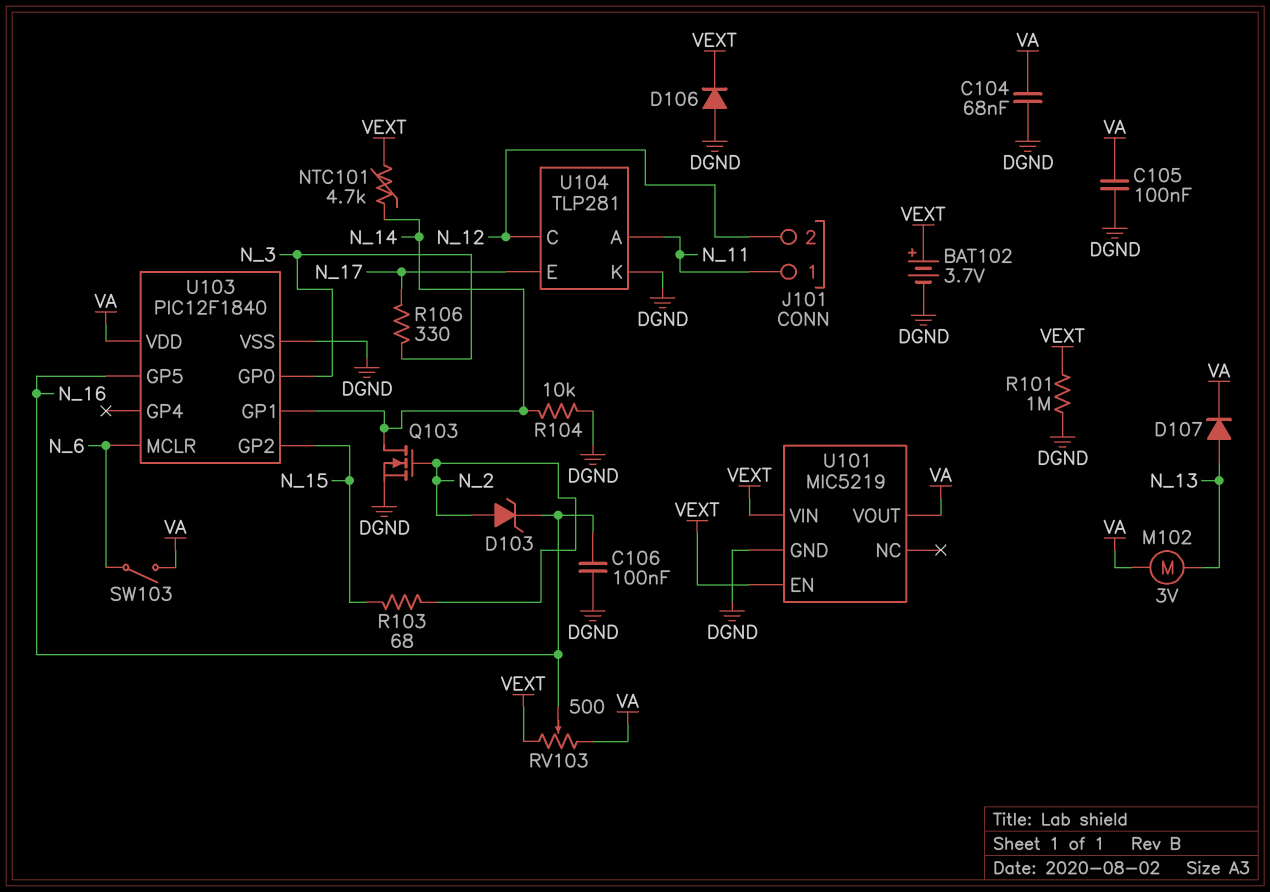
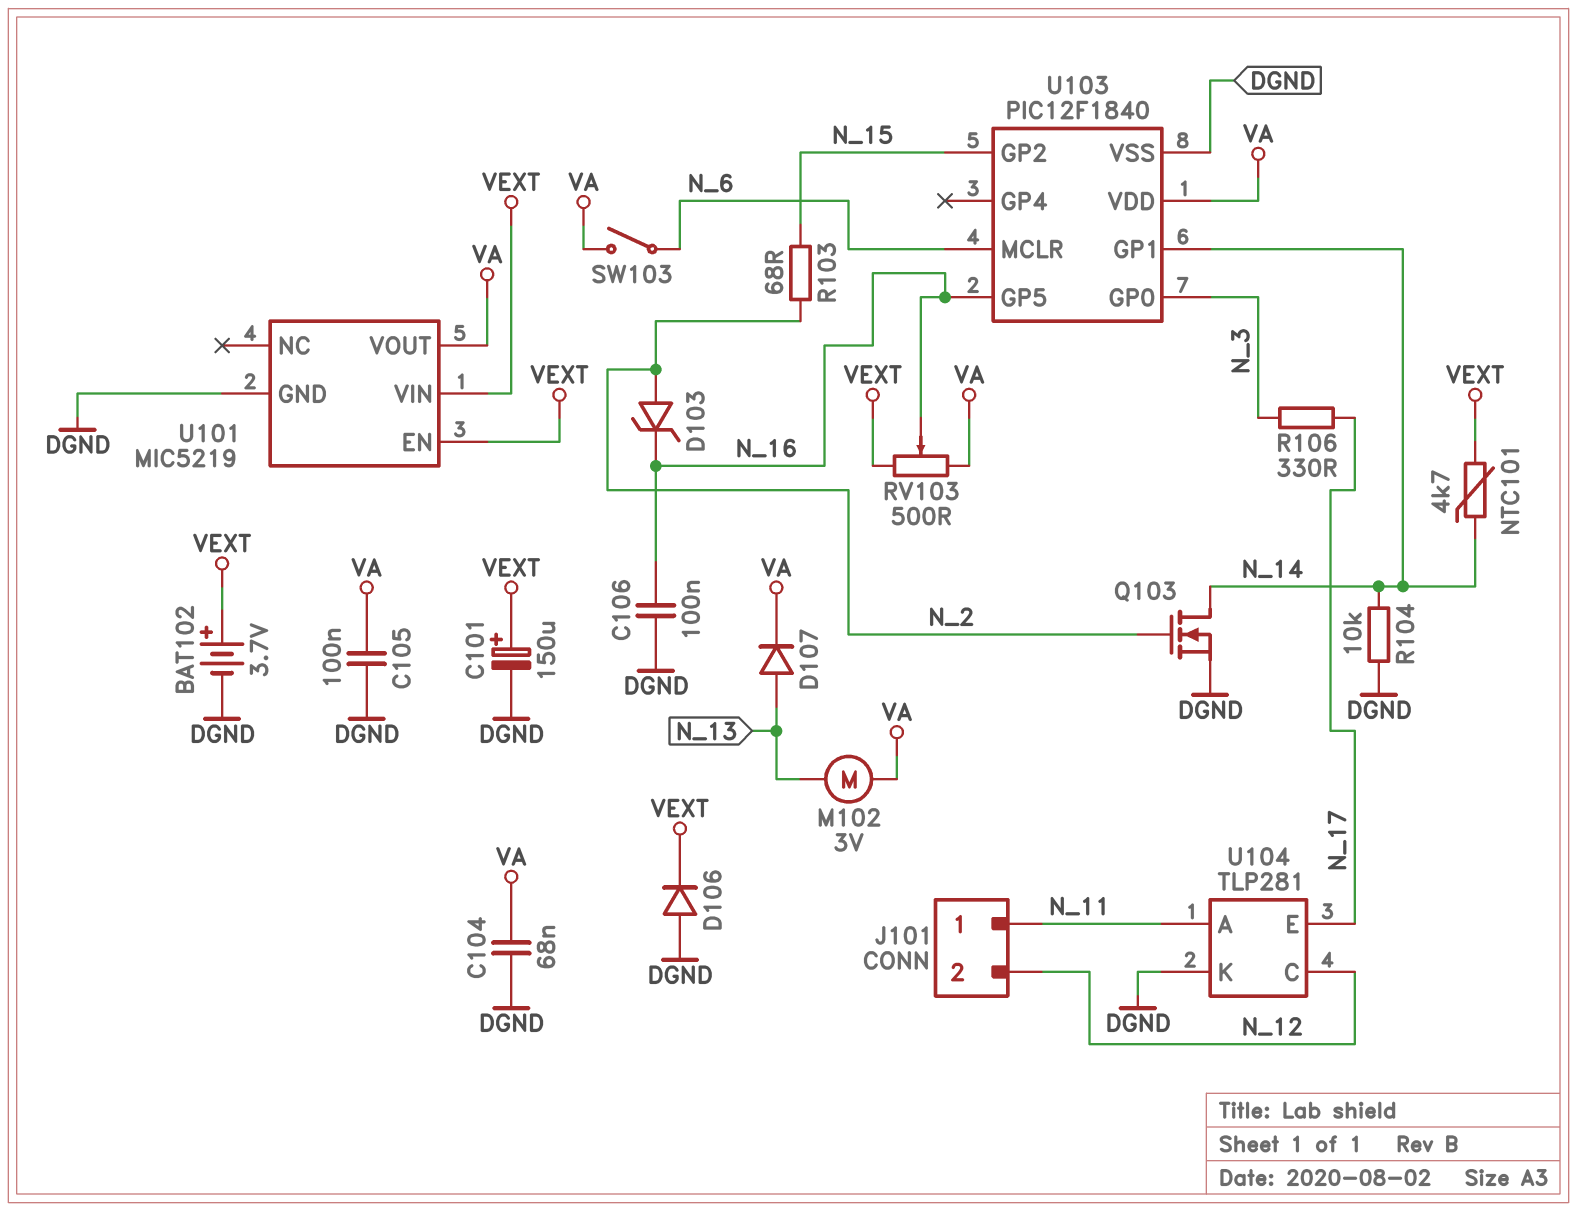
C101: none -> 150uF (plus VEXT, minus DGND)
R101: 1M (DGND, VEXT) -> none

